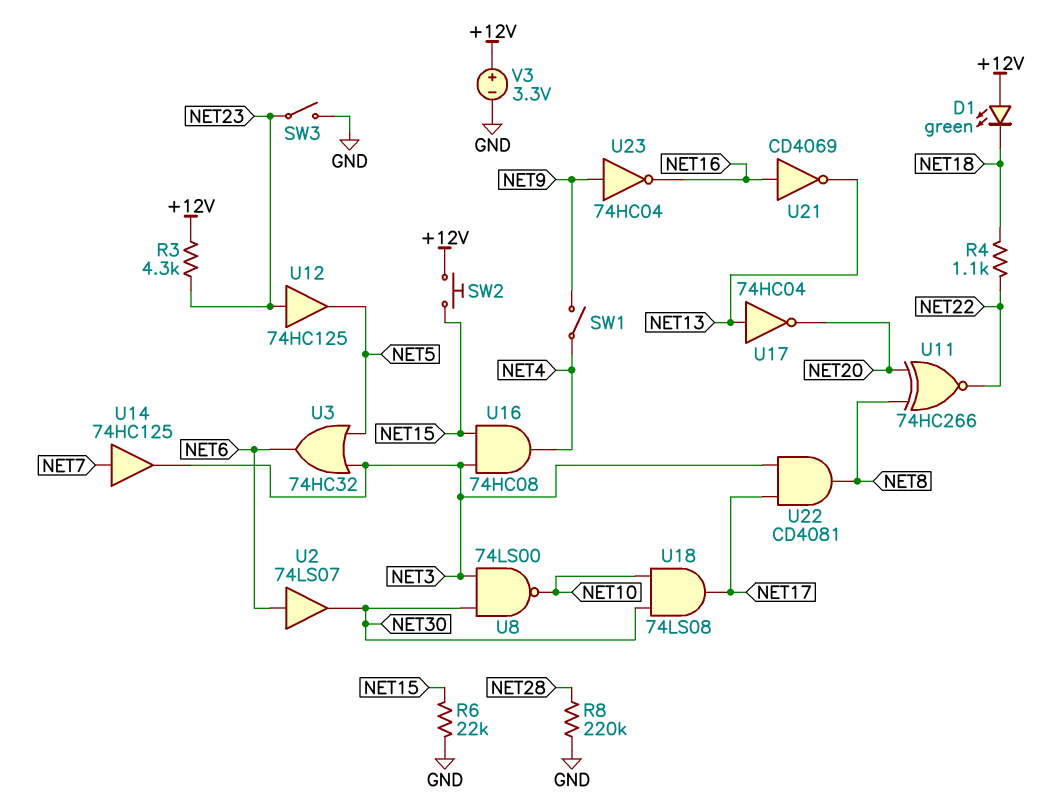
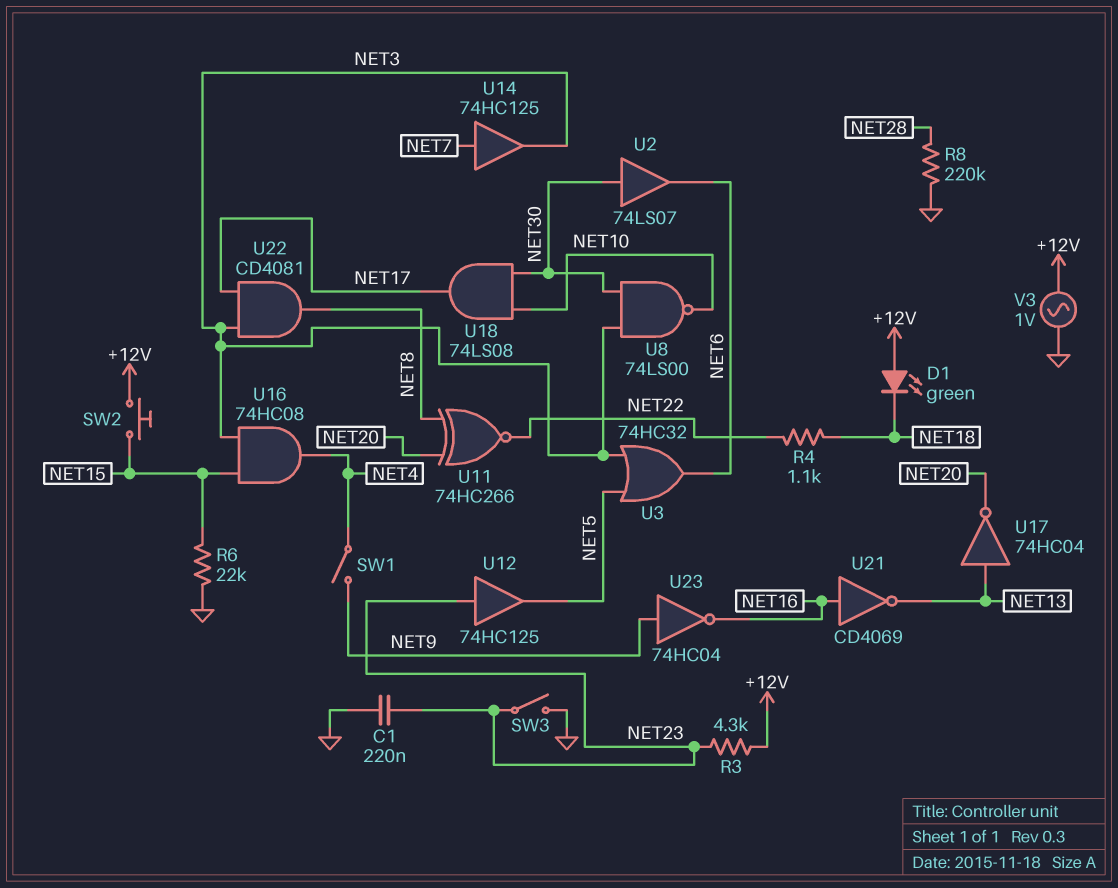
C1: none -> 220nF (GND, NET23)
U2: buffer 74LS07 (in NET6, out NET30) -> buffer 74LS07 (in NET30, out NET6)
V3: 3.3V (plus +12V, minus GND) -> AC 1V (+12V, GND)

